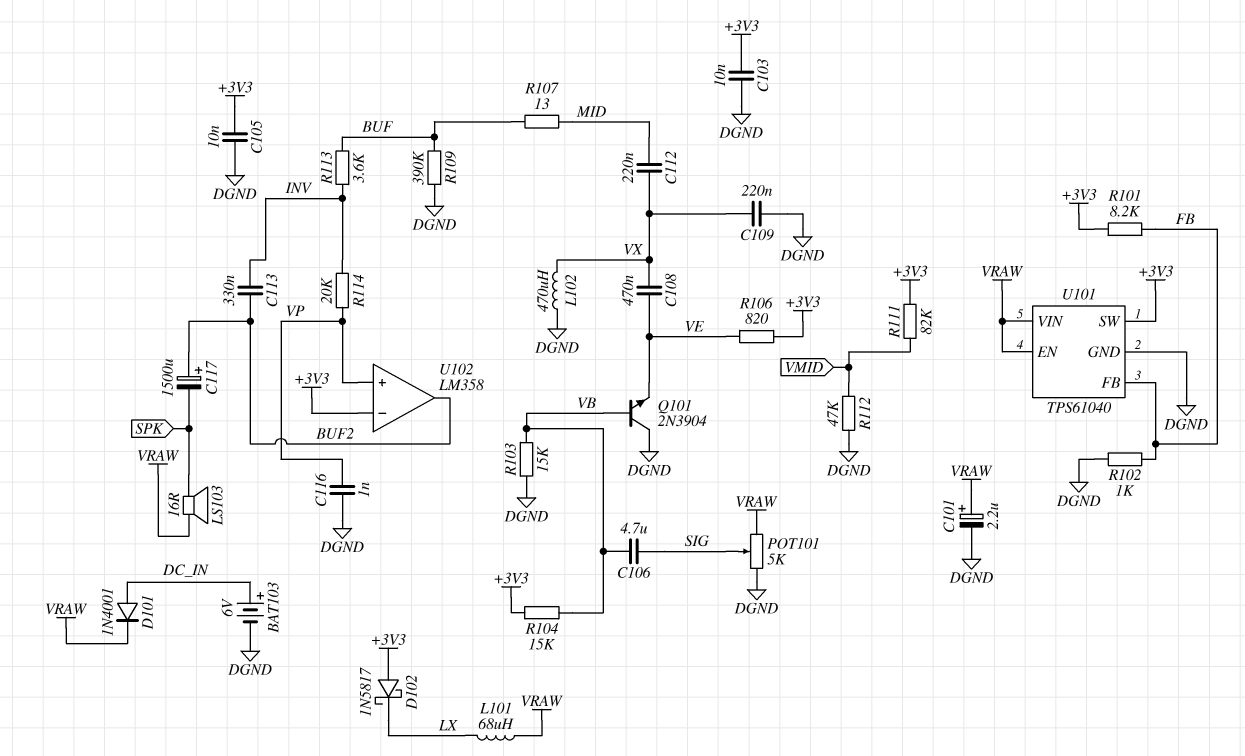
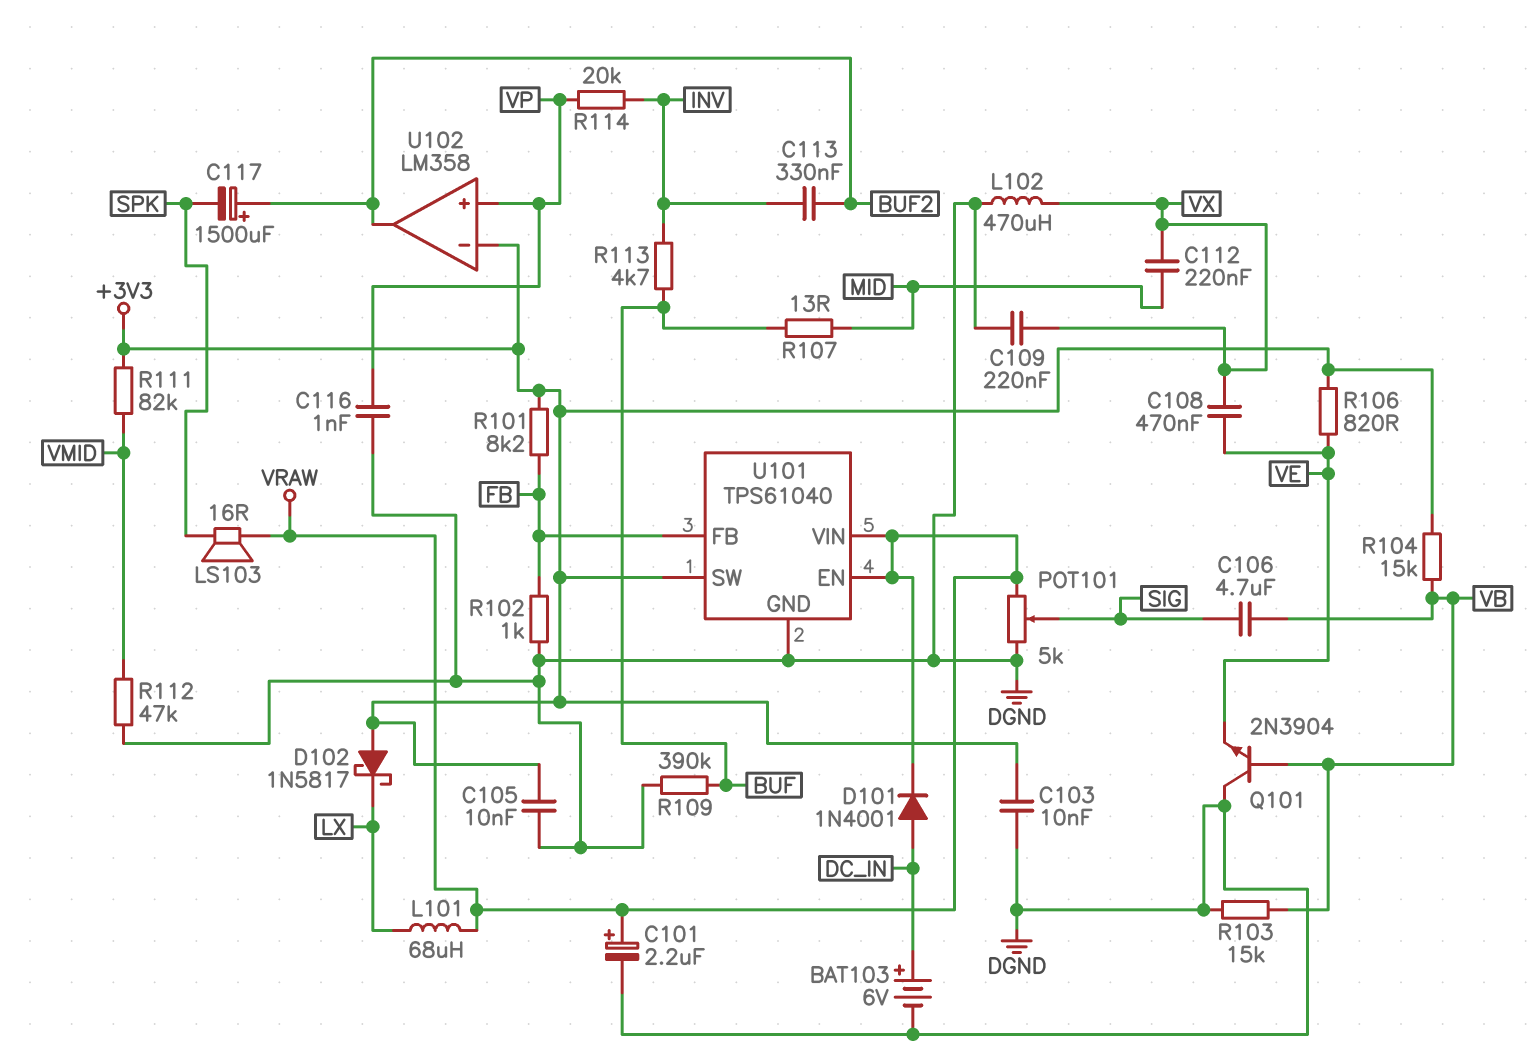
R113: 3.6k (BUF, INV) -> 4.7k (BUF, INV)

